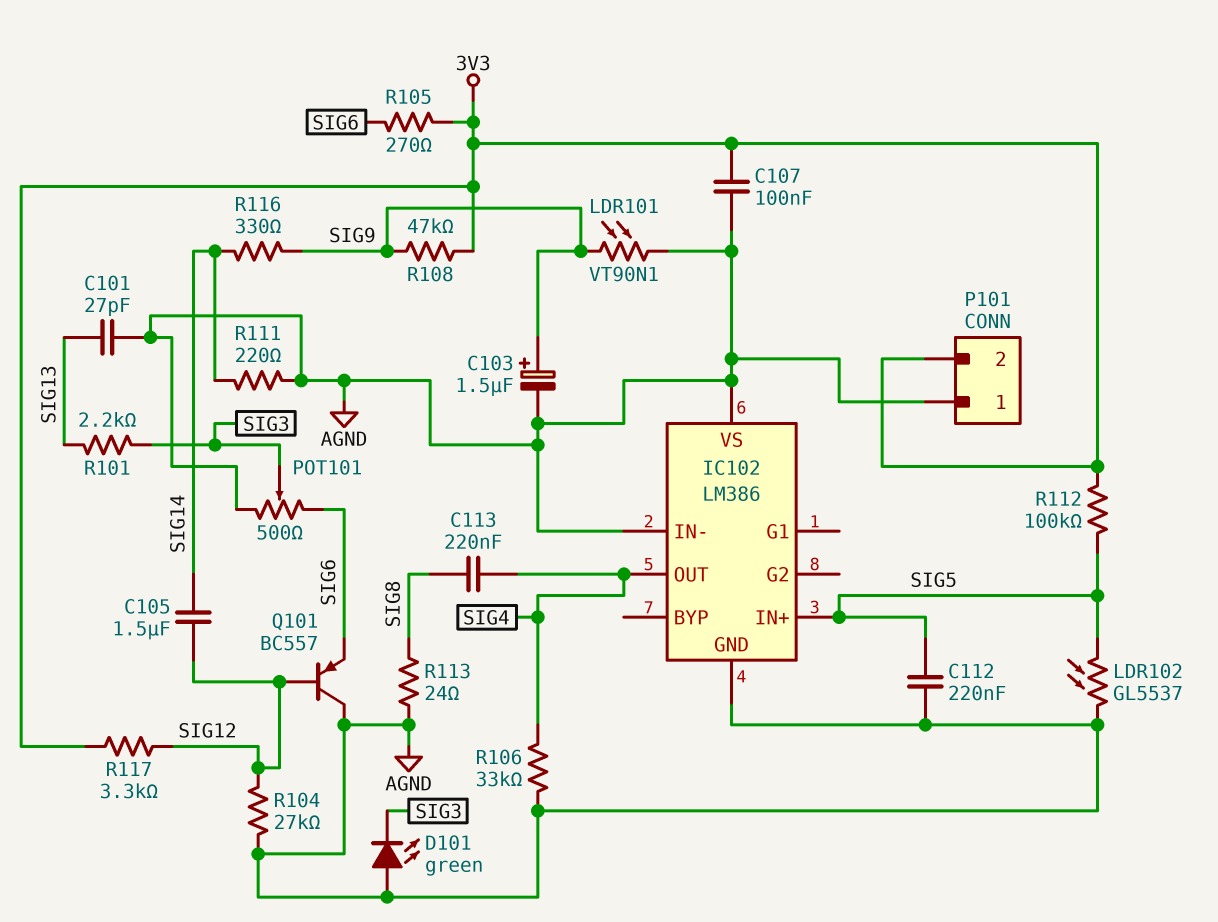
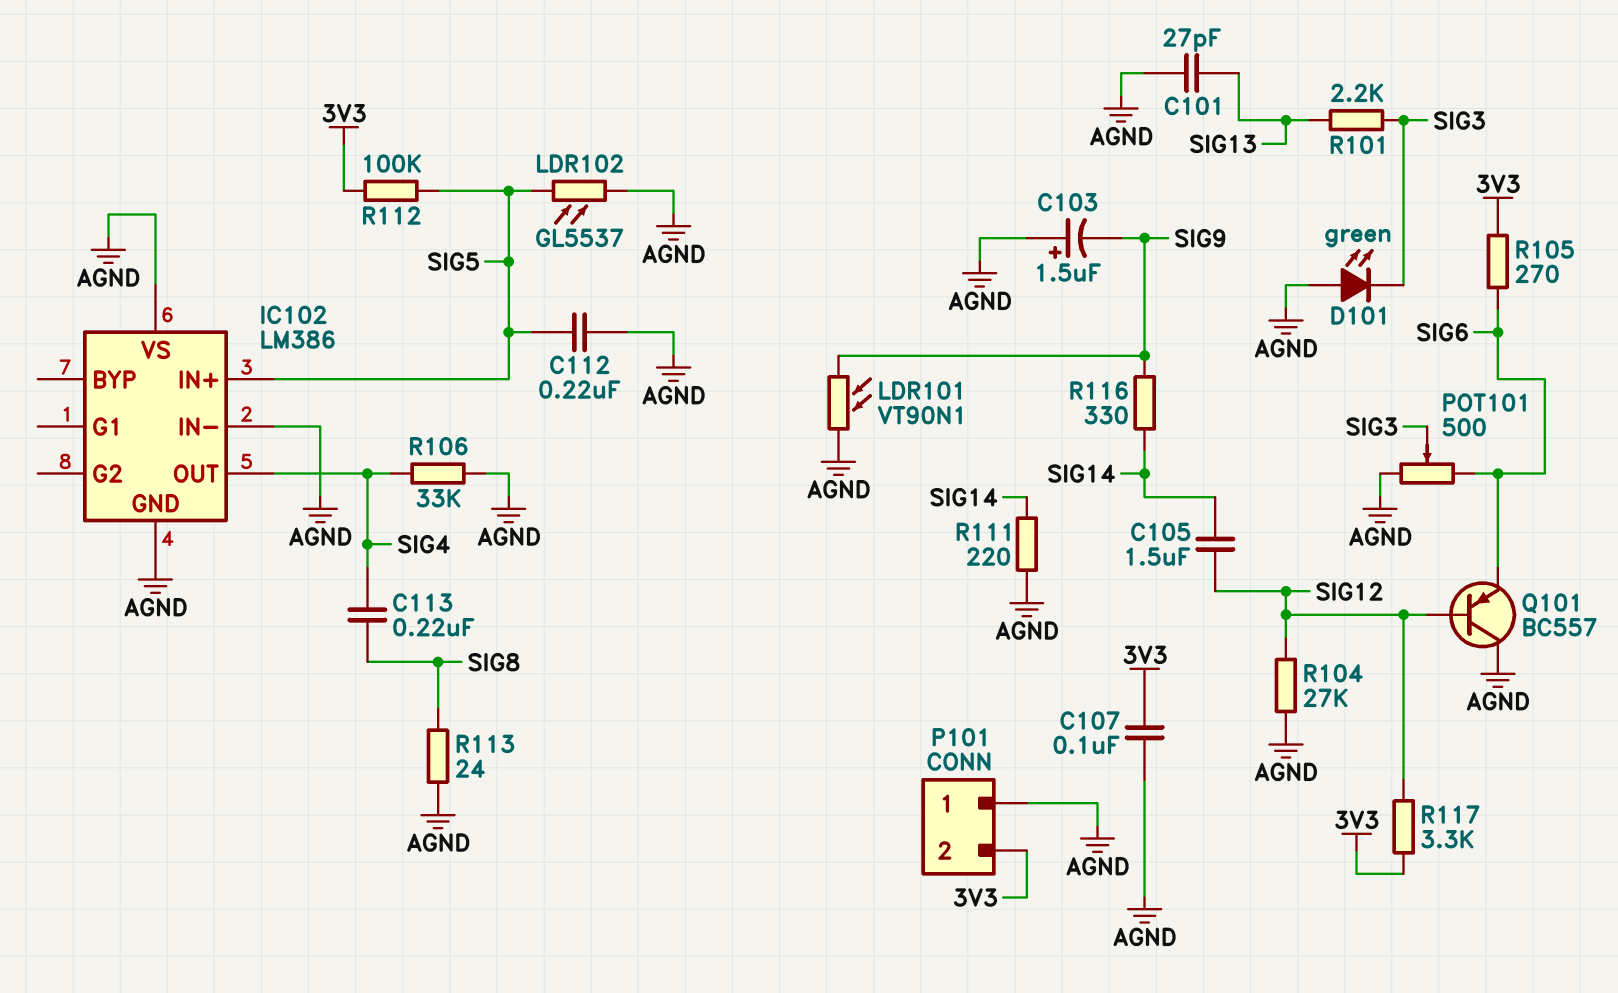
C103: 1.5uF (plus SIG9, minus AGND) -> 1.5uF (plus AGND, minus SIG9)
R108: 47k (3V3, SIG9) -> none

